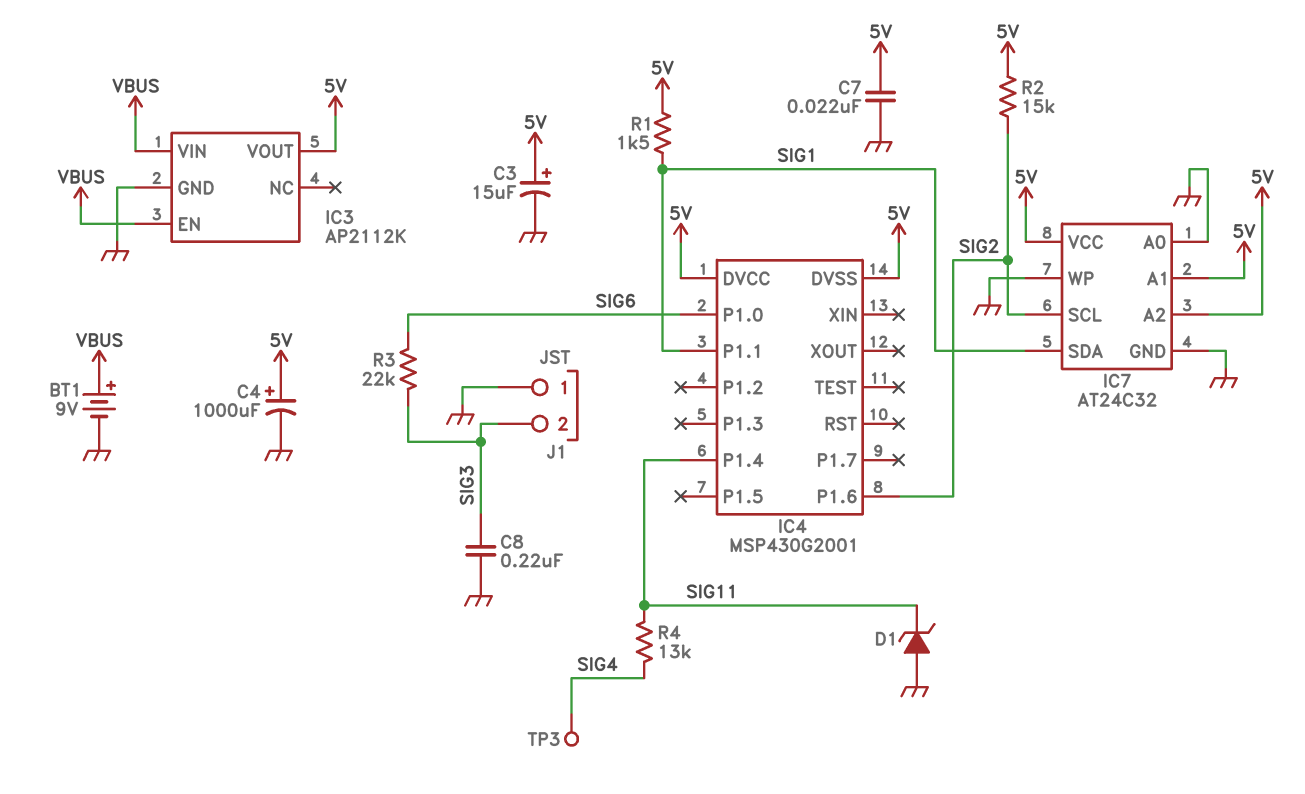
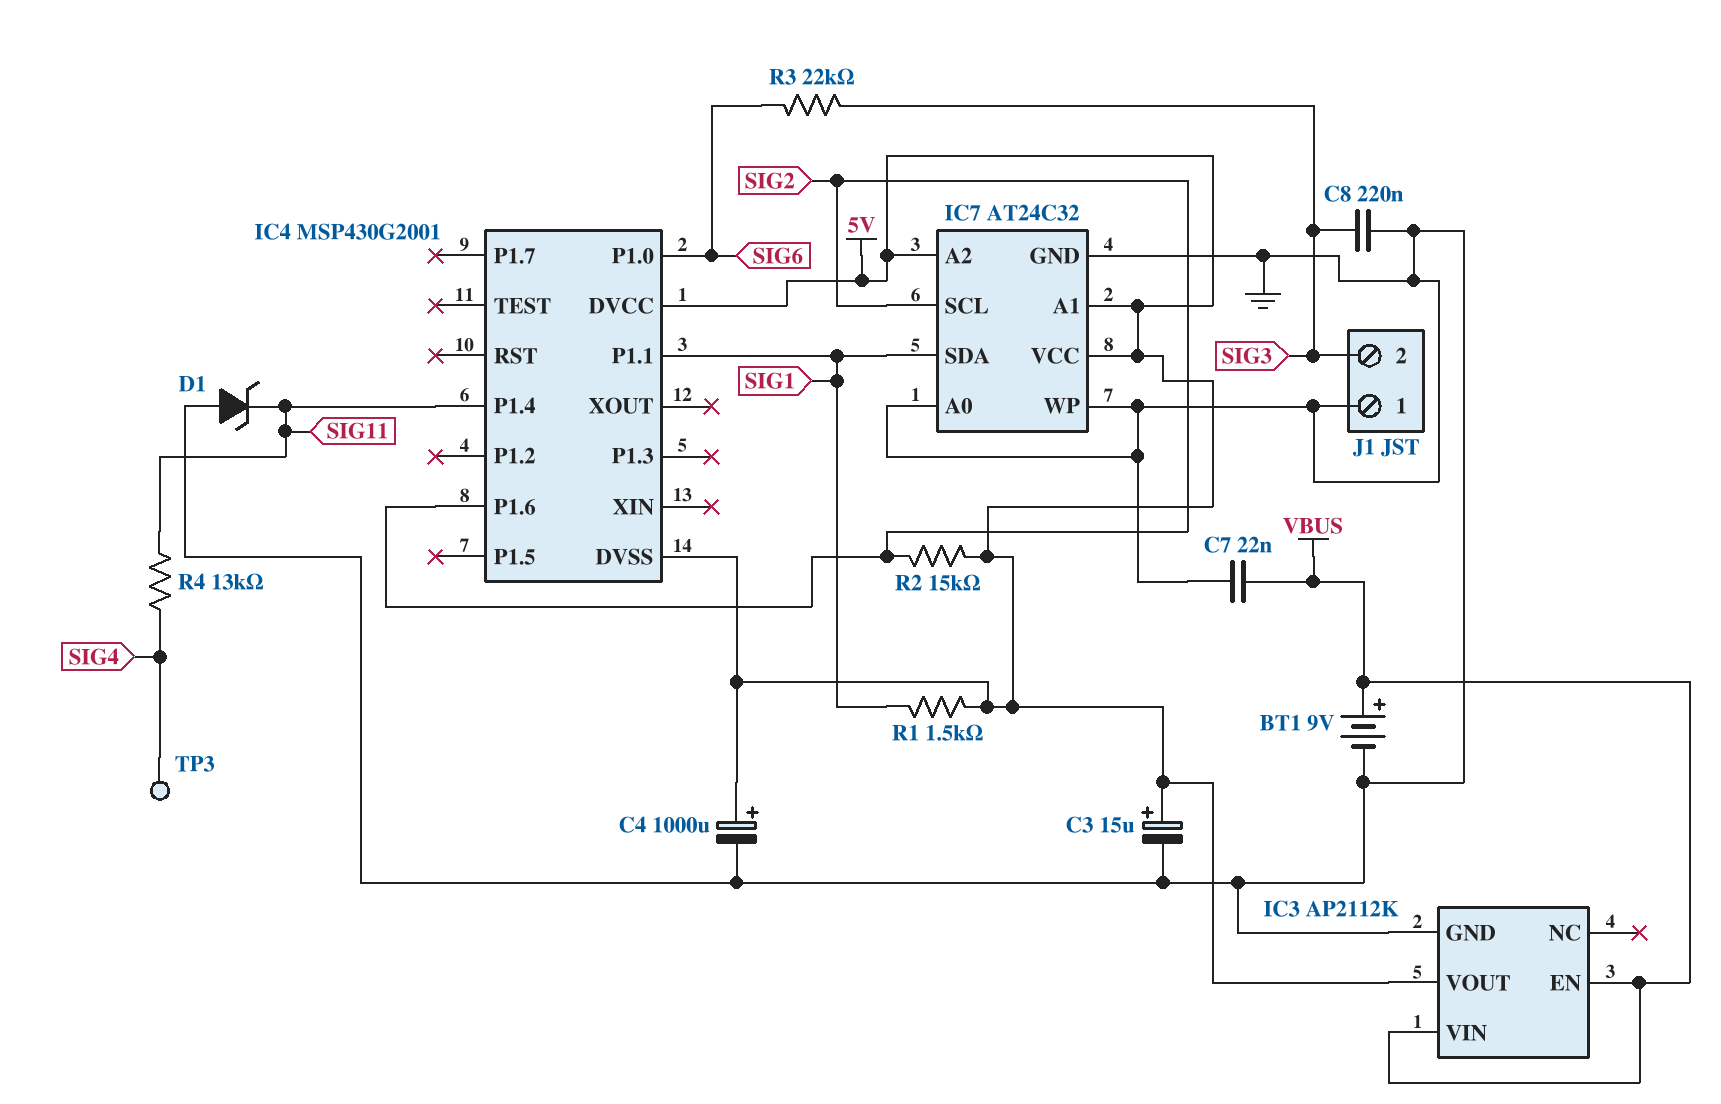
C7: 22nF (5V, GND) -> 22nF (GND, VBUS)

